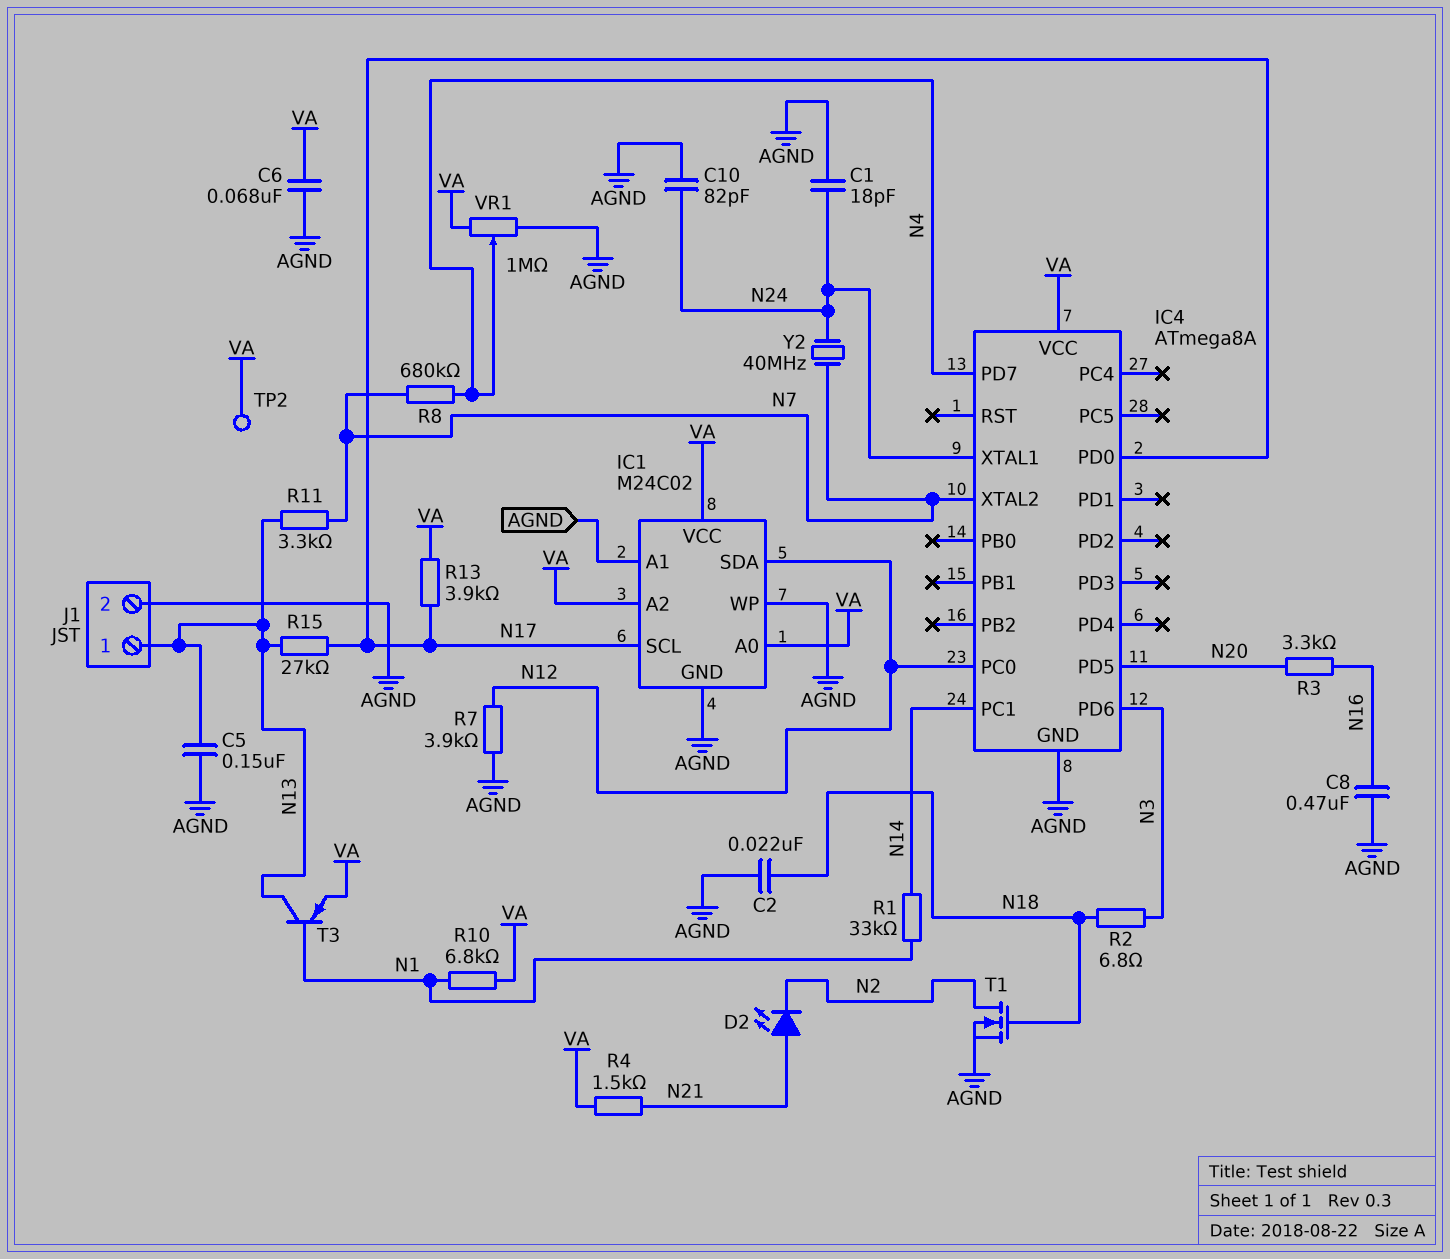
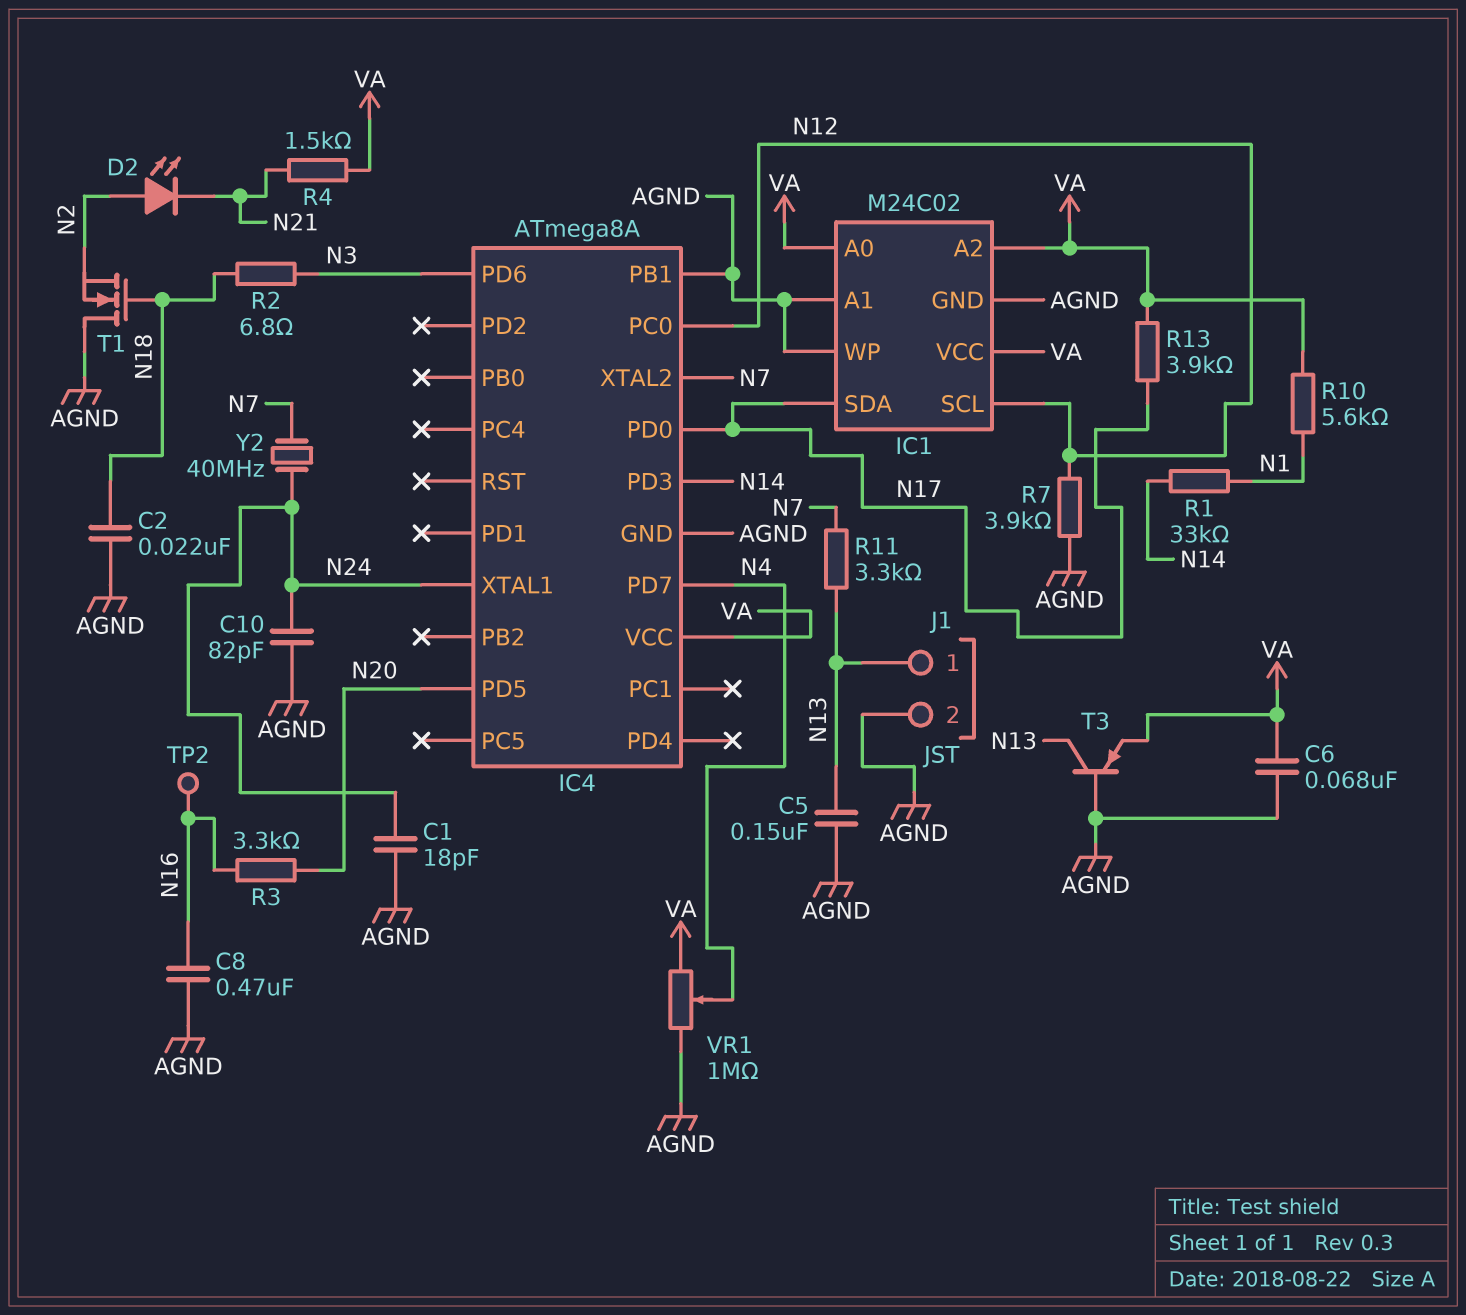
D2: LED (A N21, K N2) -> LED (A N2, K N21)
IC1 pin SCL: N17 -> N12
IC1 pin SDA: N12 -> N17
IC4 pin PB1: none -> AGND
IC4 pin PC1: N14 -> none
IC4 pin PD3: none -> N14
R8: 680k (N4, N7) -> none
R10: 6.8k (N1, VA) -> 5.6k (N1, VA)
R15: 27k (N13, N17) -> none
T1: NMOS (G N18, D N2, S AGND) -> NMOS (G N18, D AGND, S N2)
T3: PNP (B N1, C N13, E VA) -> PNP (B AGND, C N13, E VA)
TP2: test point (VA) -> test point (N16)

